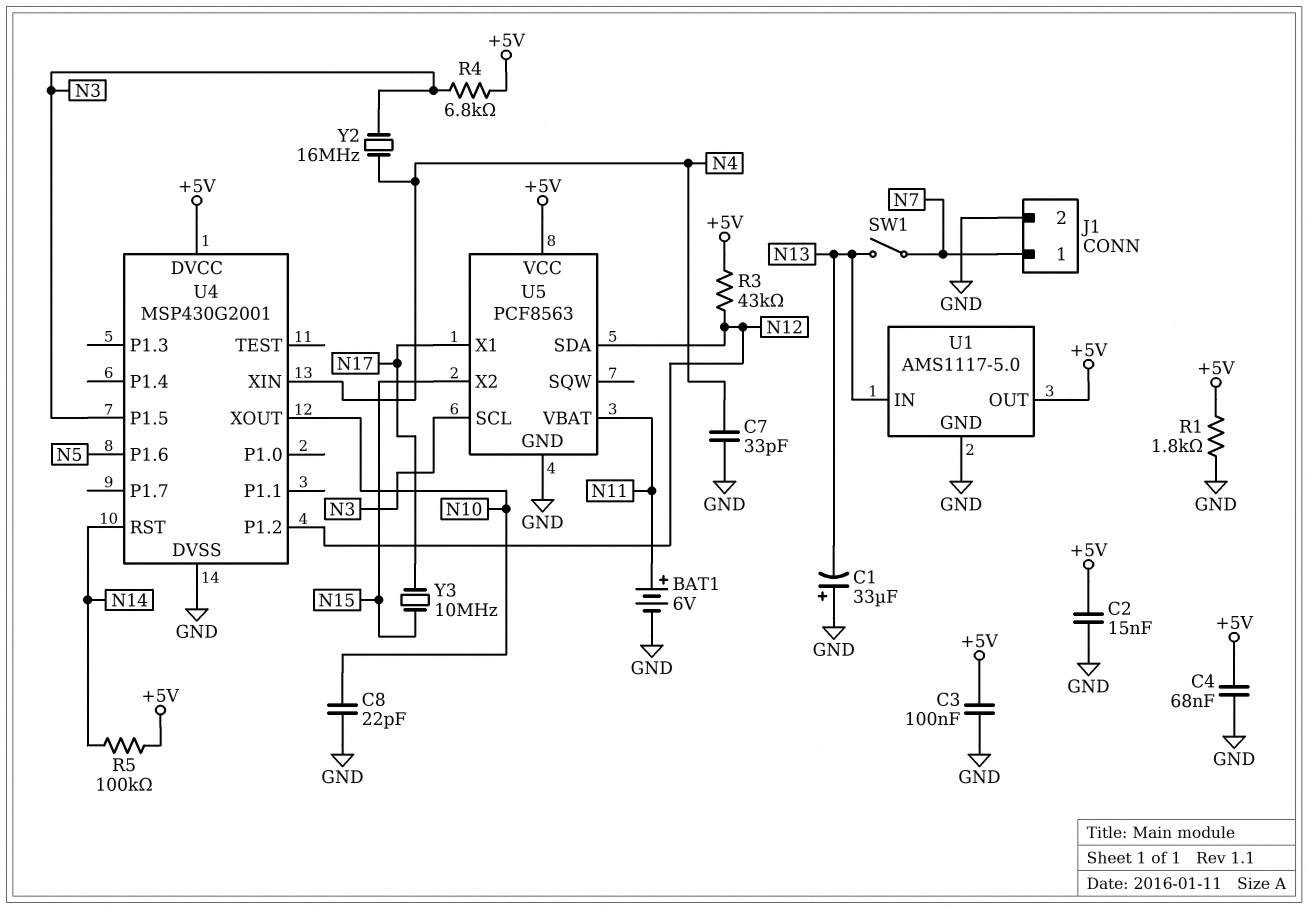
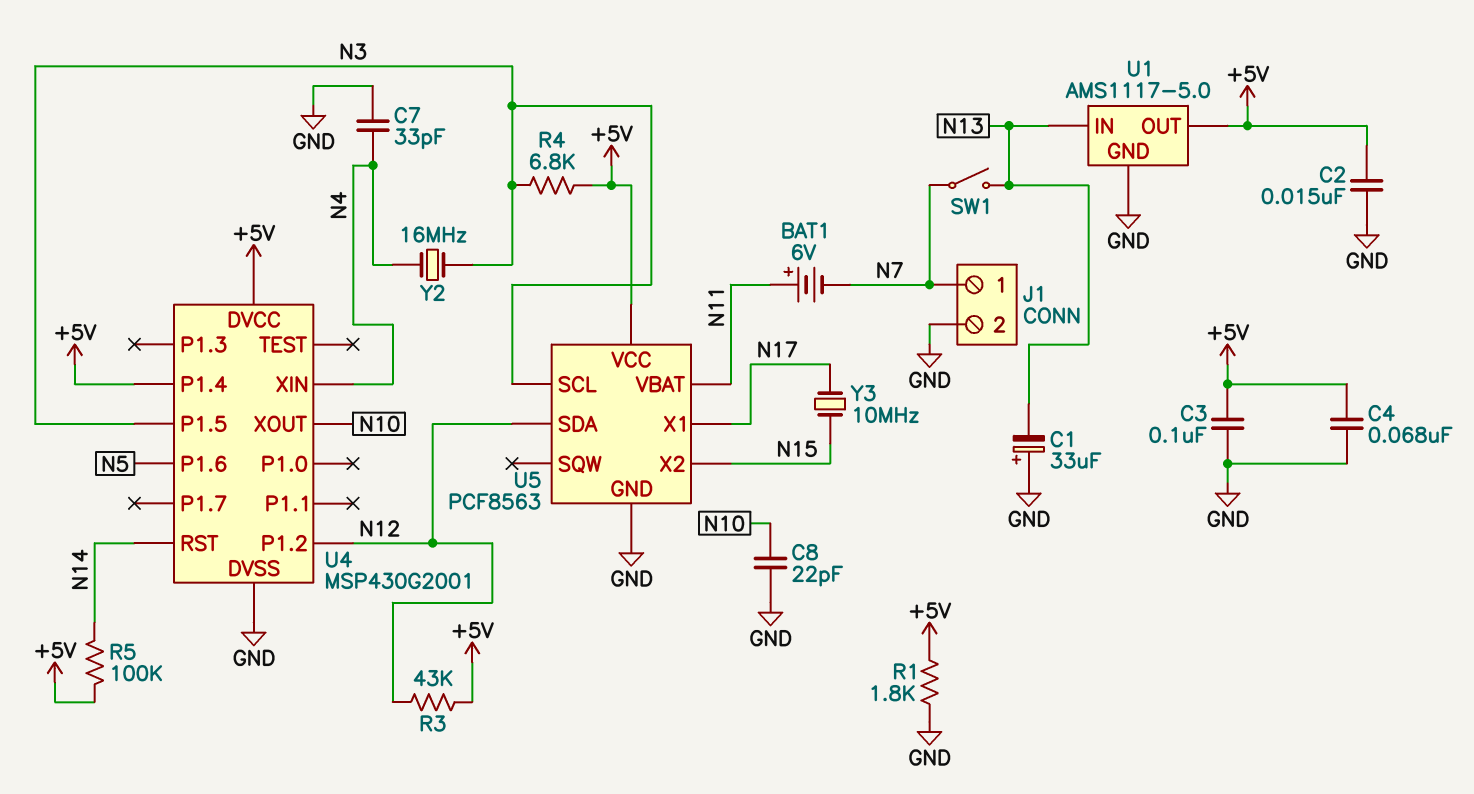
BAT1: 6V (plus N11, minus GND) -> 6V (plus N11, minus N7)
U4 pin P1.4: none -> +5V

